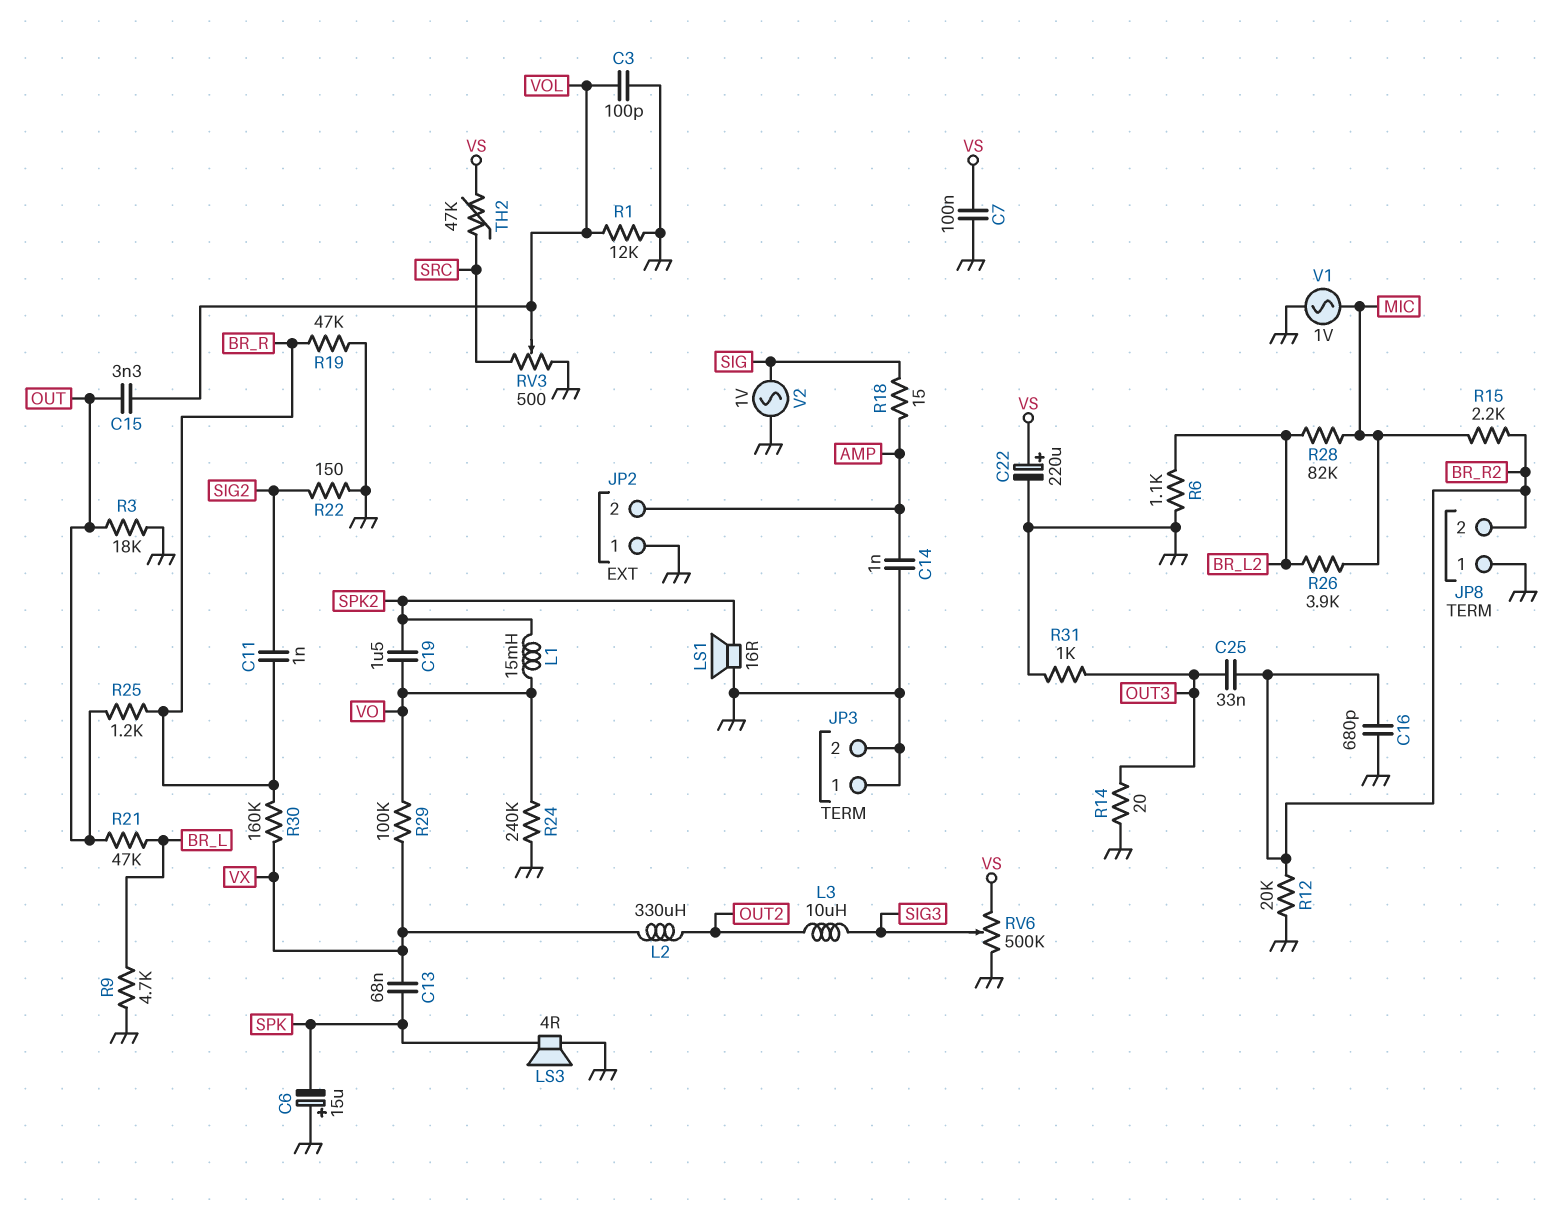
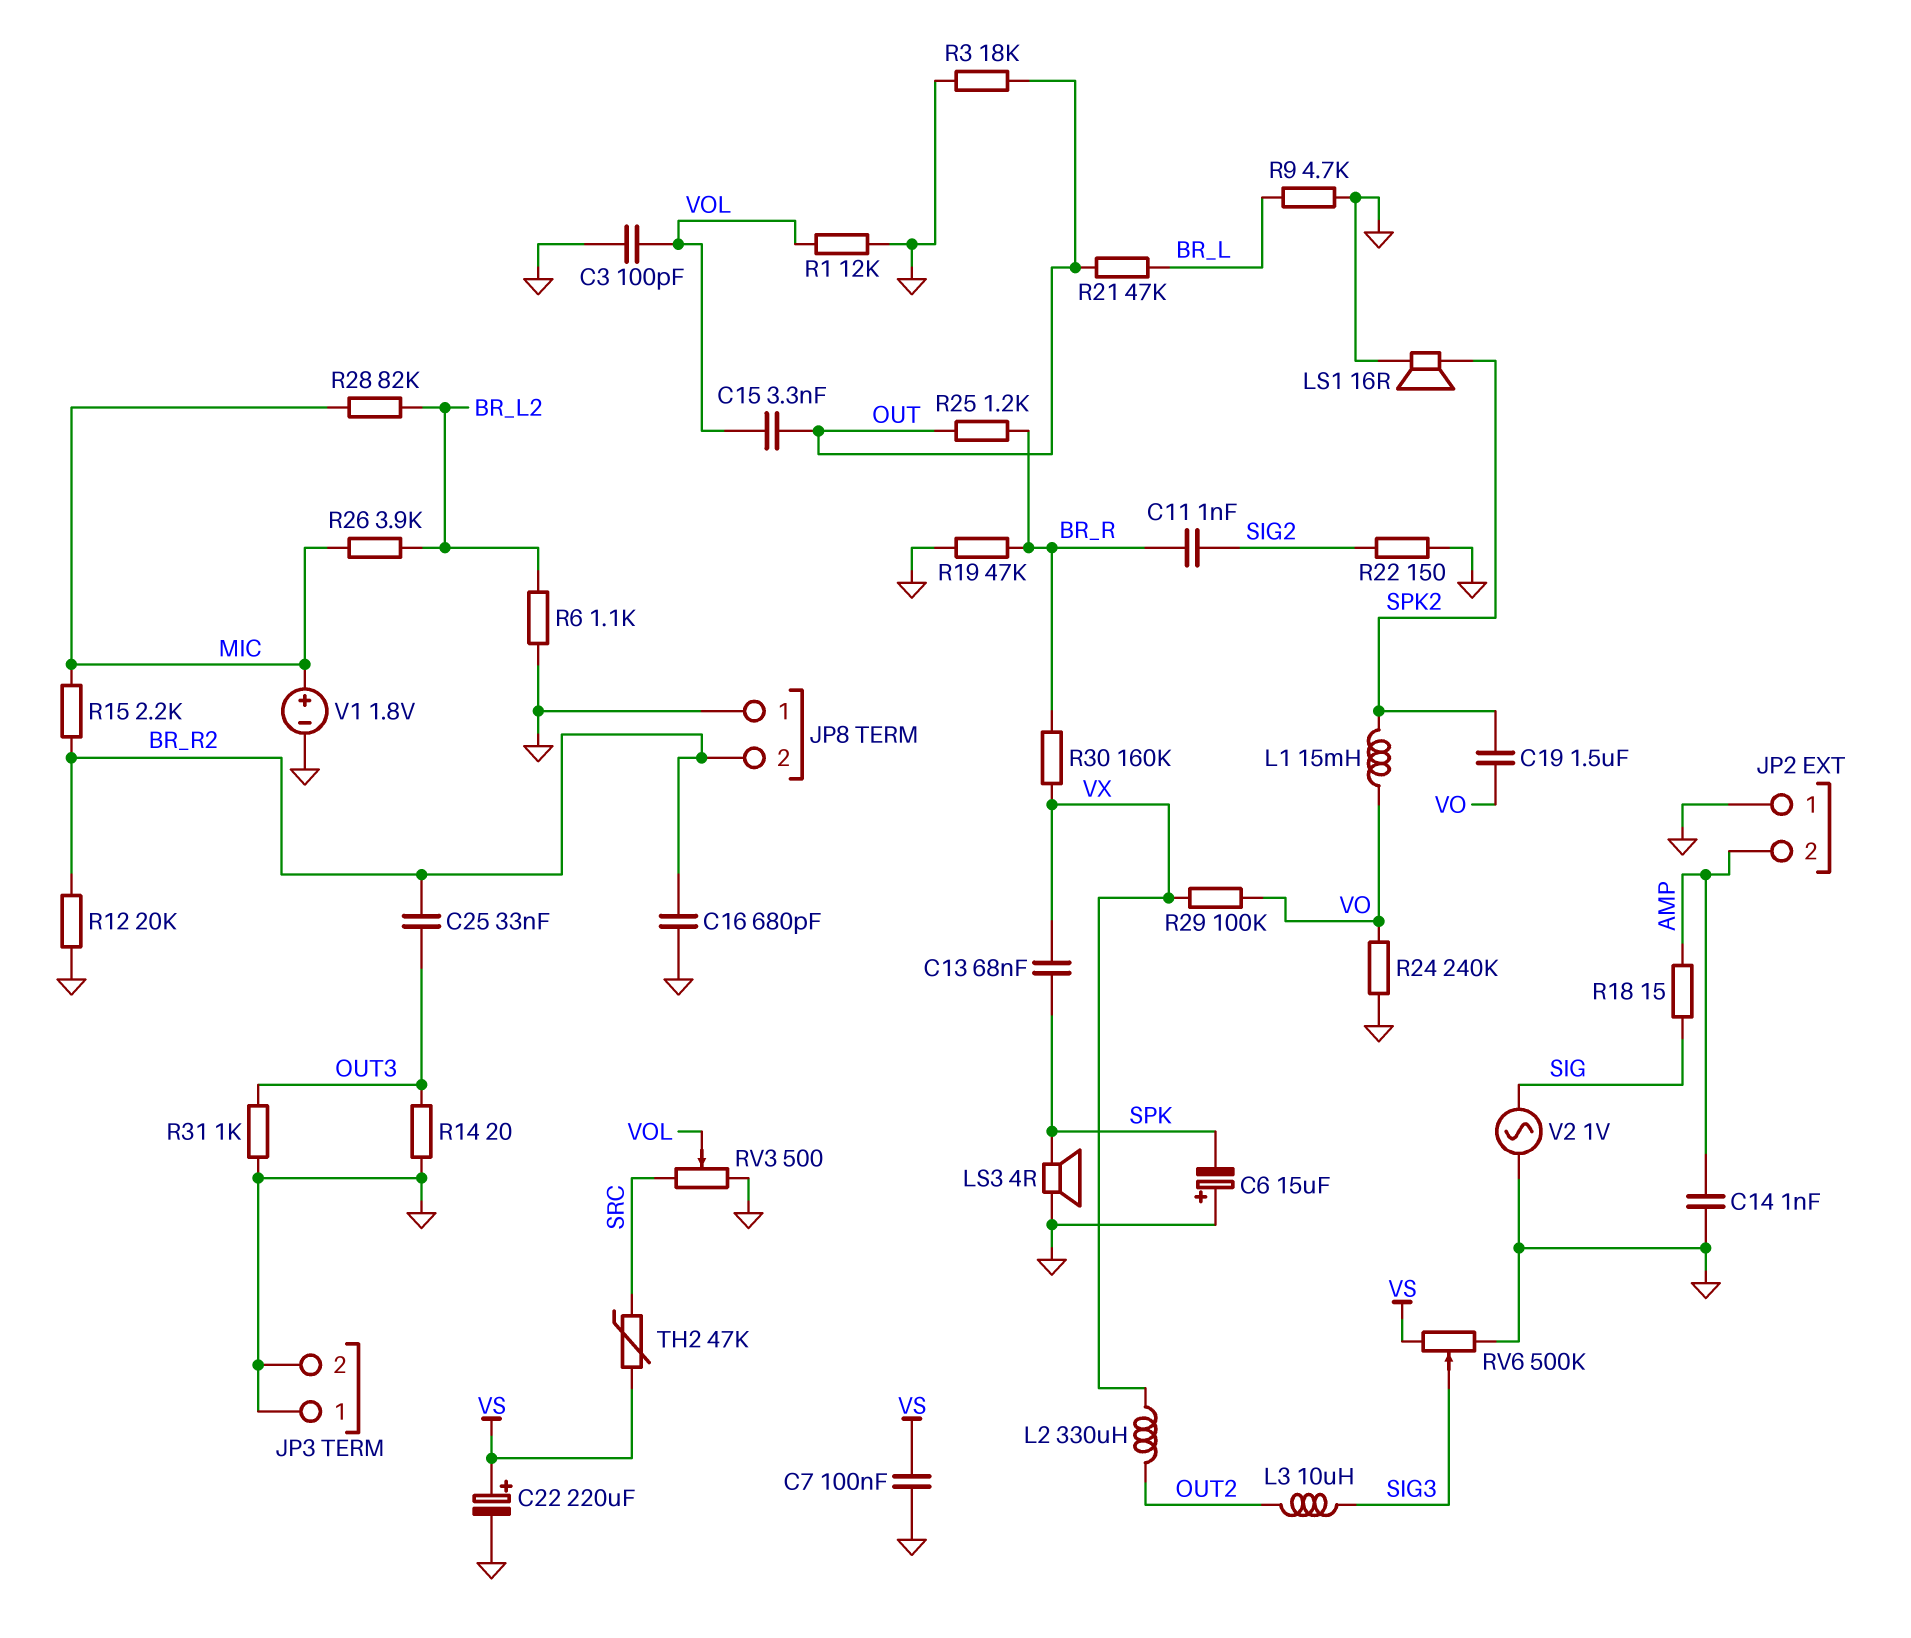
V1: AC 1V (GND, MIC) -> 1.8V (plus MIC, minus GND)

